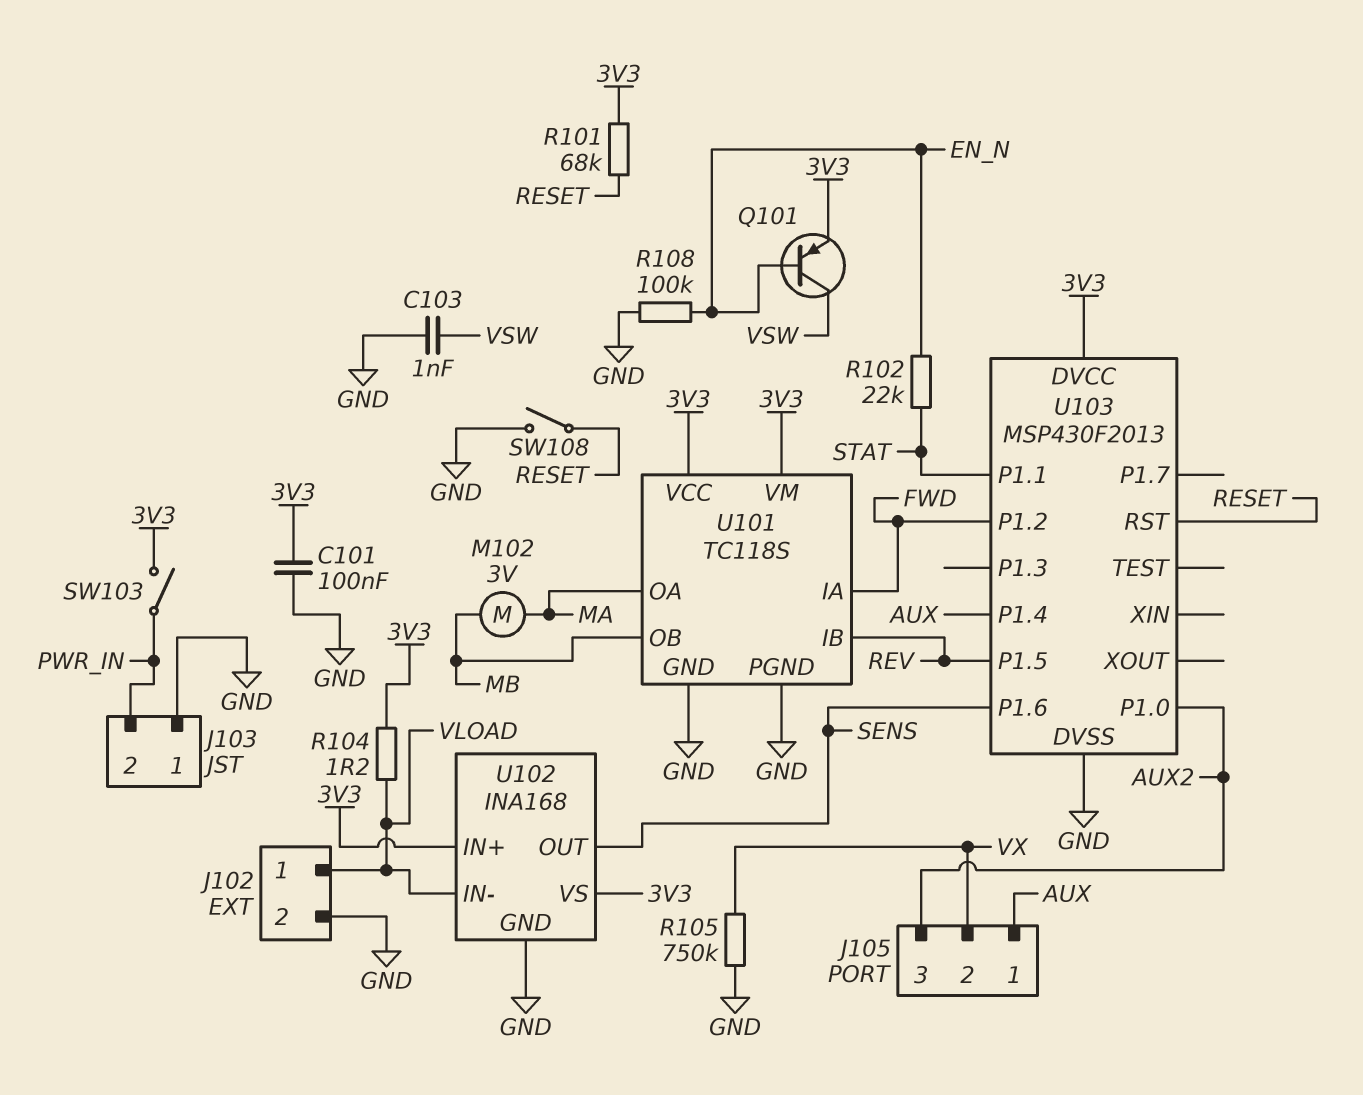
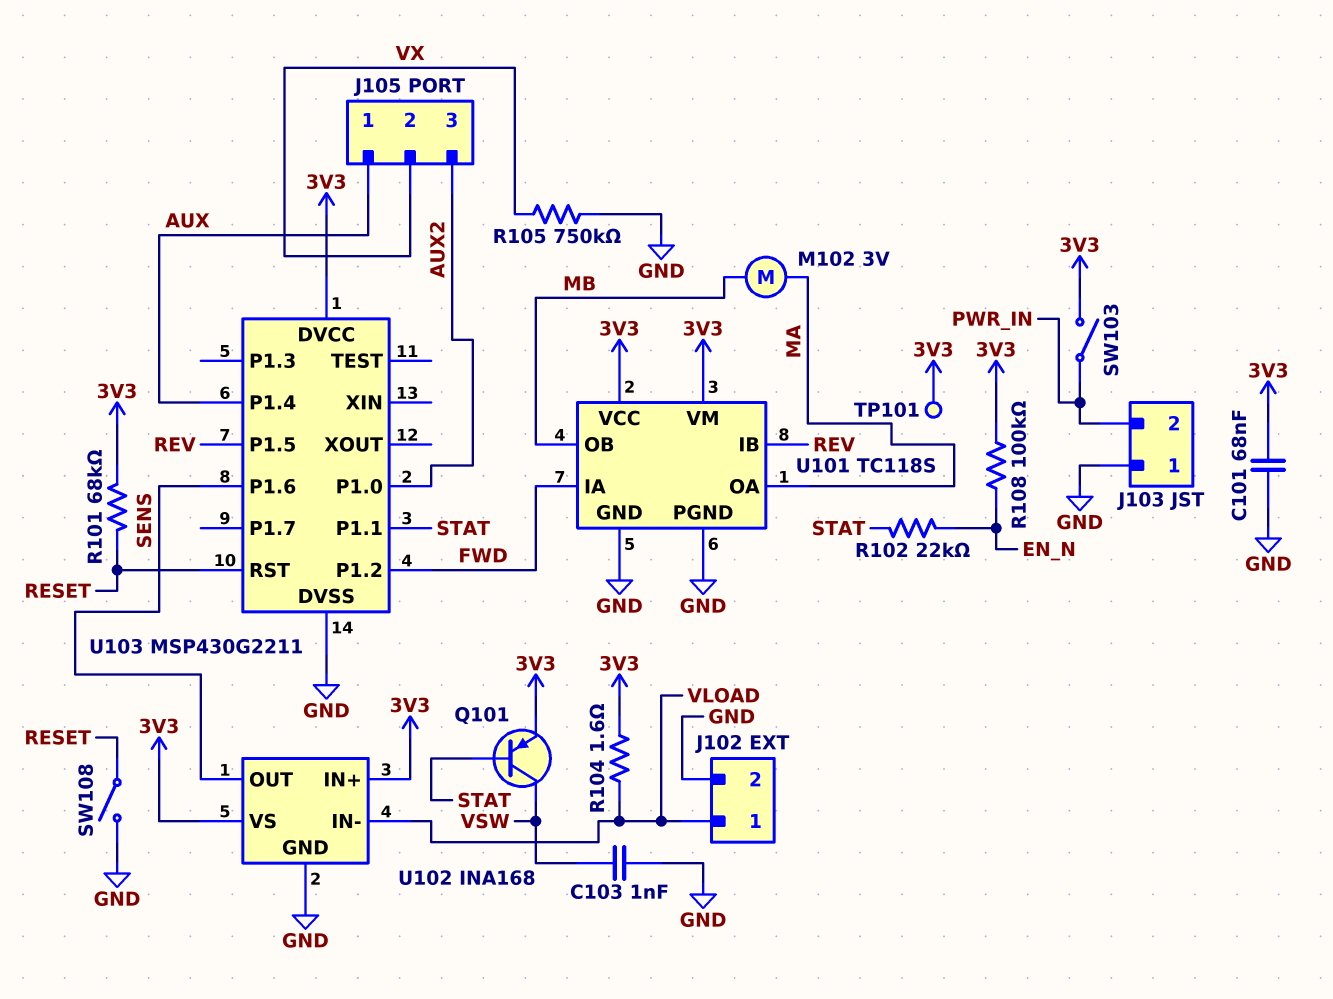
C101: 100nF (3V3, GND) -> 68nF (3V3, GND)
Q101: PNP (B EN_N, C VSW, E 3V3) -> PNP (B STAT, C VSW, E 3V3)
R104: 1.2 (3V3, VLOAD) -> 1.6 (3V3, VLOAD)
R108: 100k (EN_N, GND) -> 100k (3V3, EN_N)
TP101: none -> test point (3V3)
U103: MSP430F2013 -> MSP430G2211

